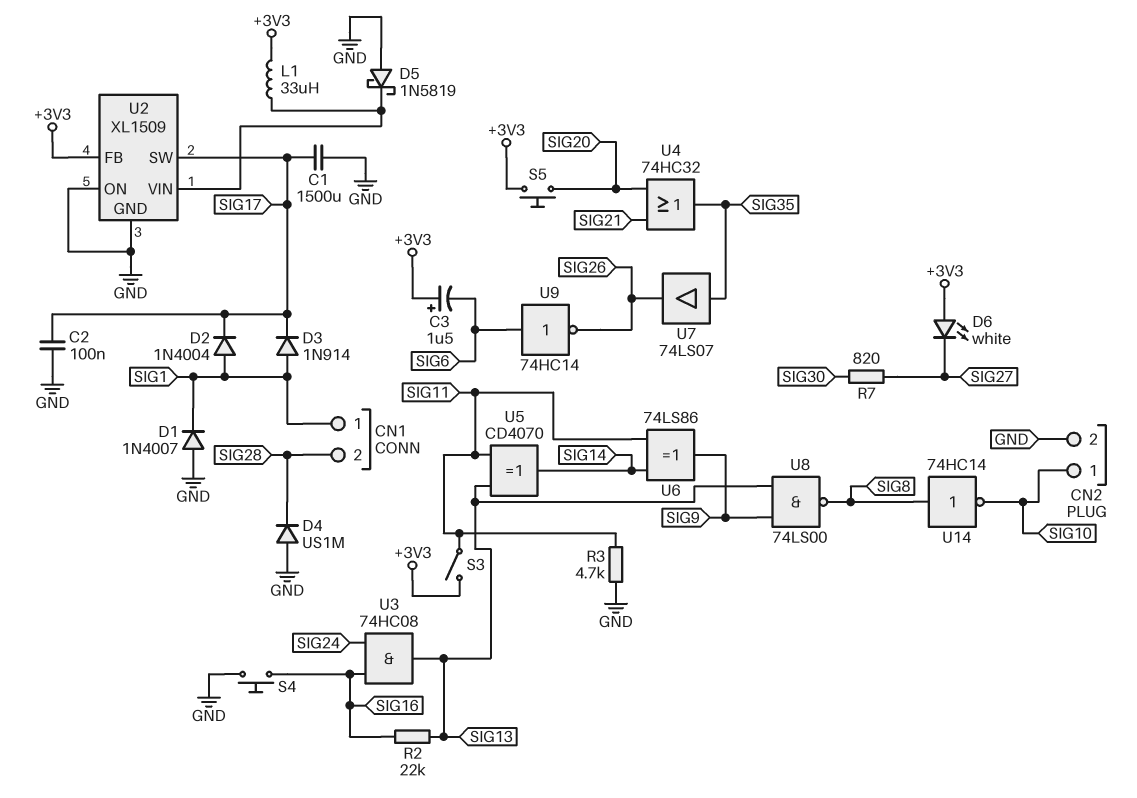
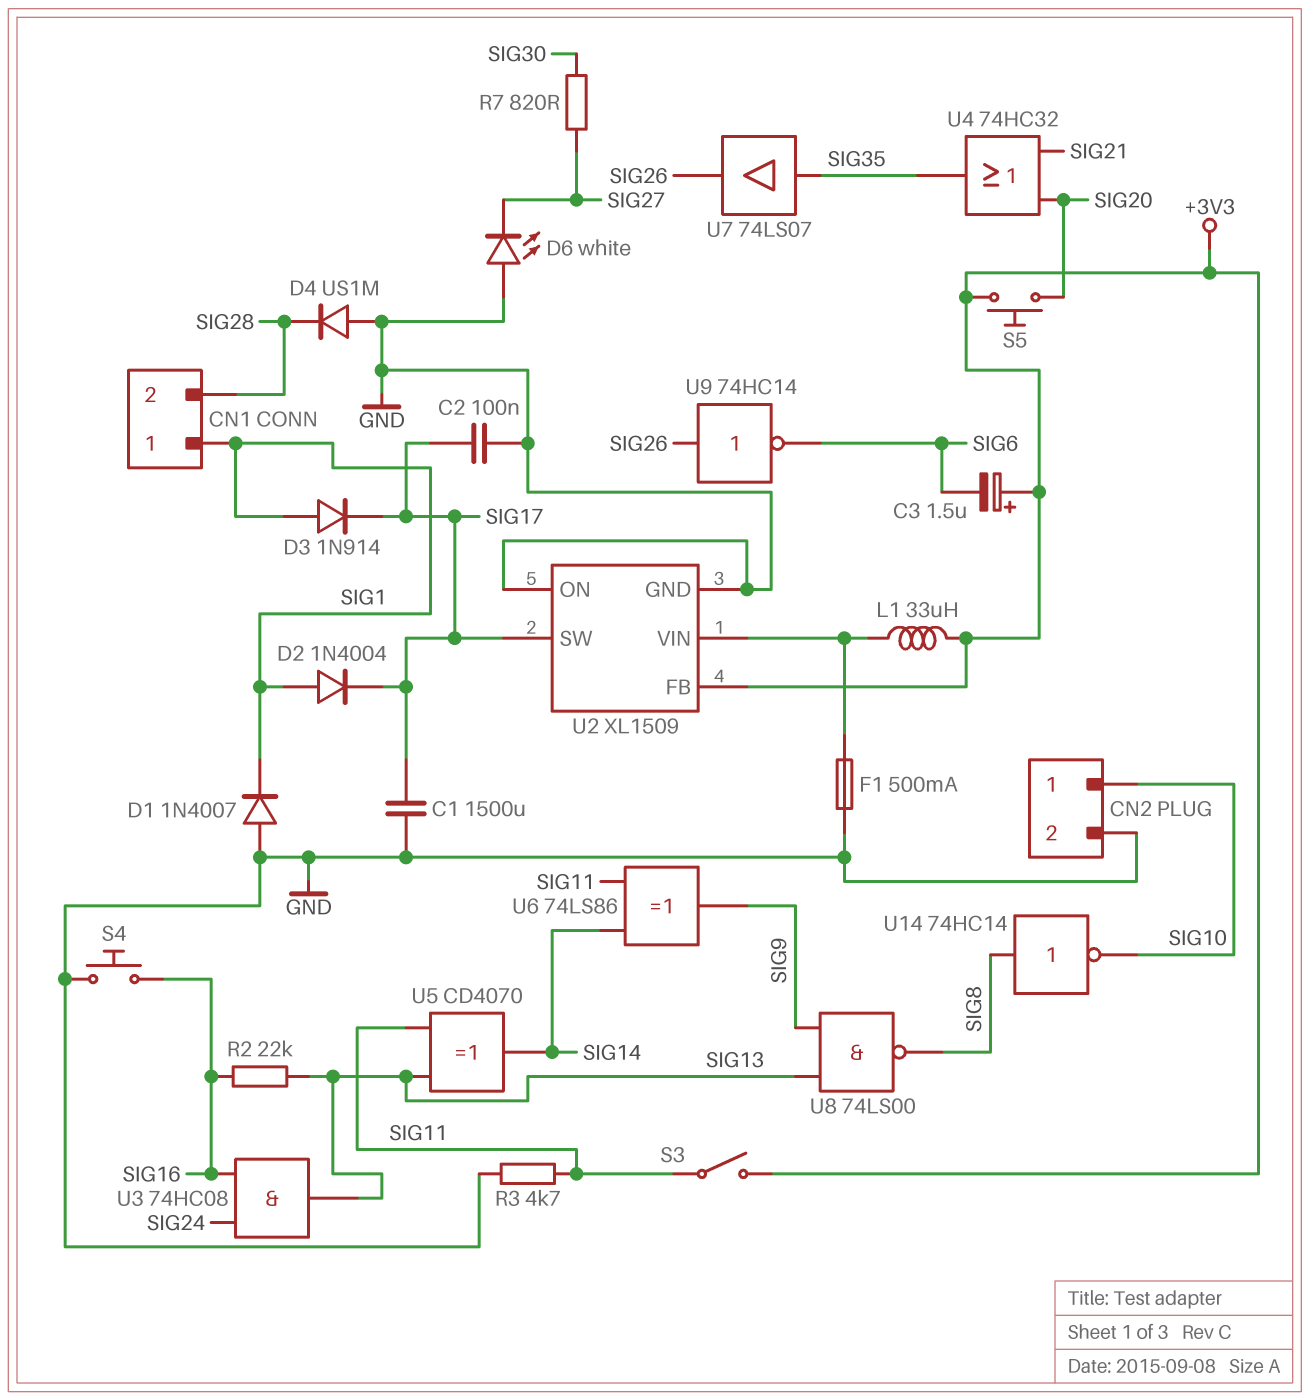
D5: schottky 1N5819 (A GND, K U2/VIN) -> none
D6: LED white (A +3V3, K SIG27) -> LED white (A GND, K SIG27)
F1: none -> 500mA (GND, U2/VIN)
U9: NOT 74HC14 (in SIG6, out SIG26) -> NOT 74HC14 (in SIG26, out SIG6)

